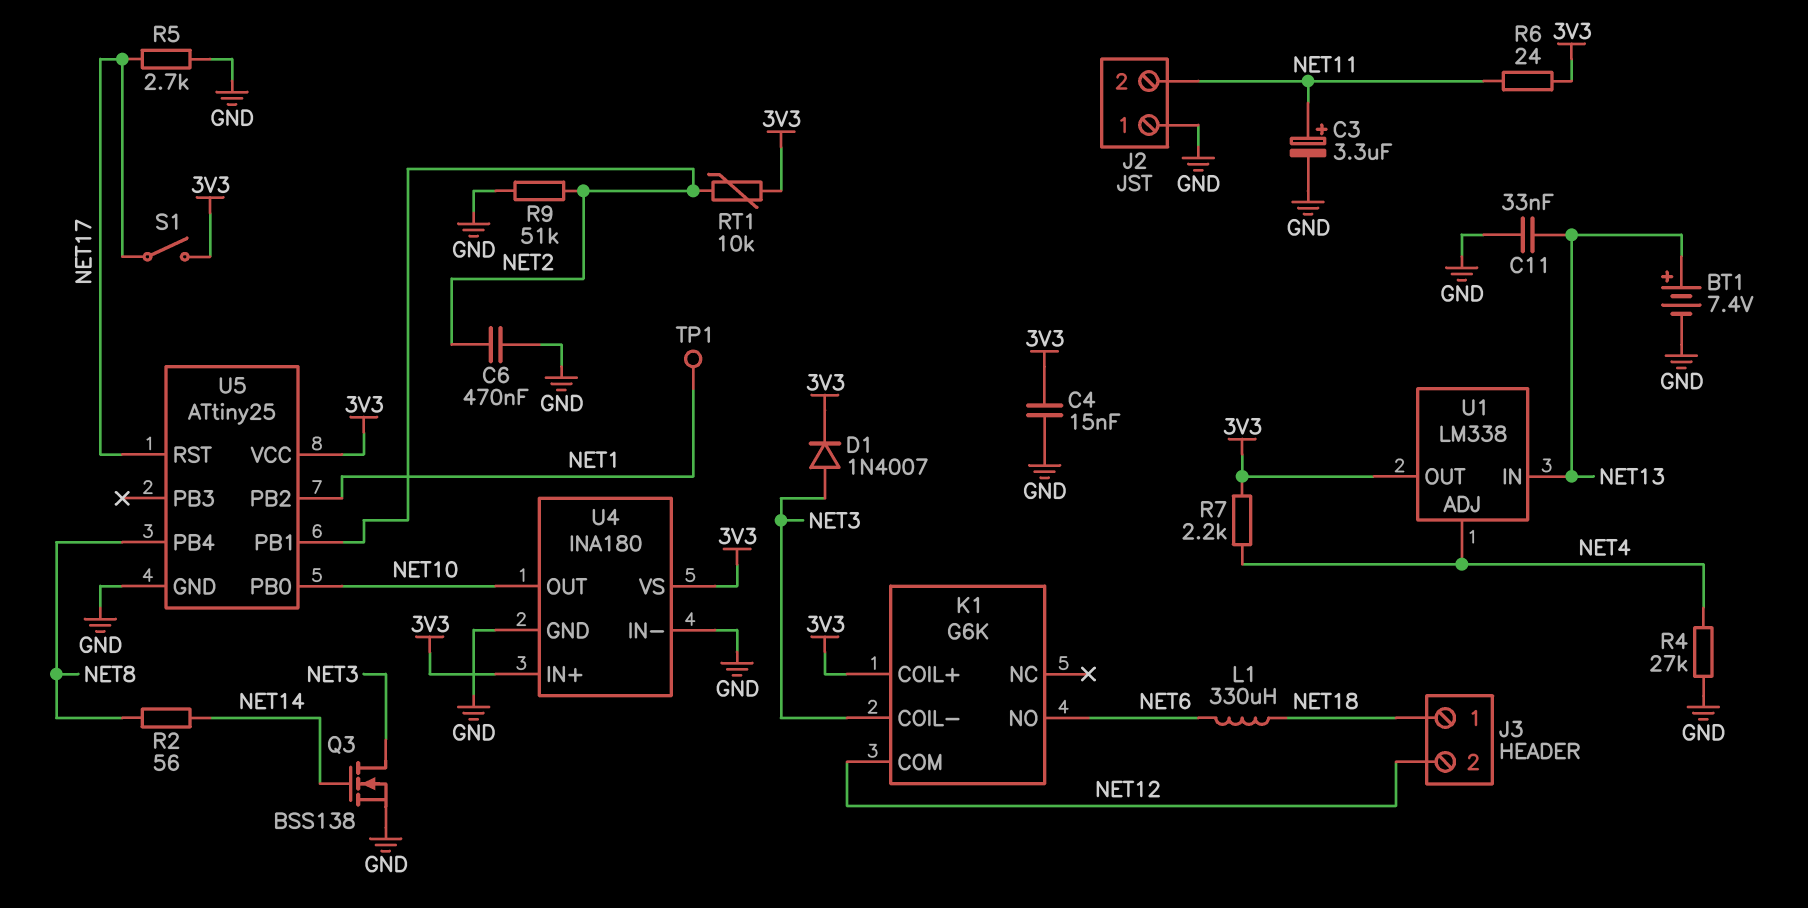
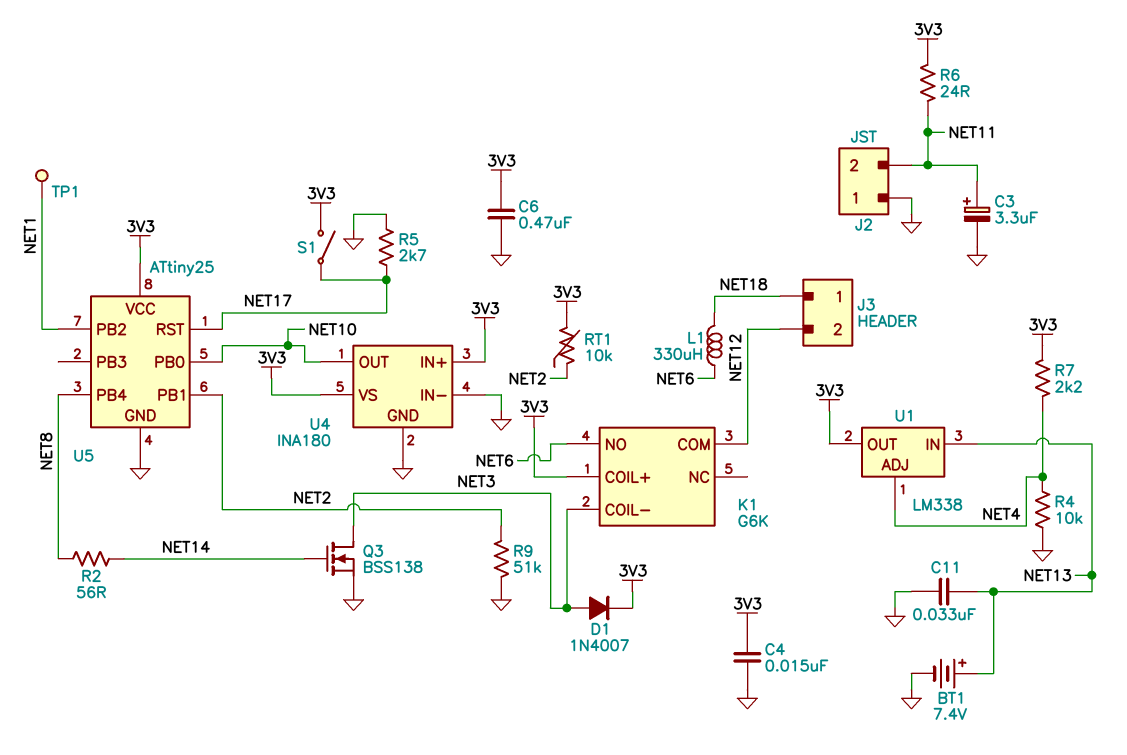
C6: 470nF (GND, NET2) -> 470nF (3V3, GND)
R4: 27k (GND, NET4) -> 10k (GND, NET4)

